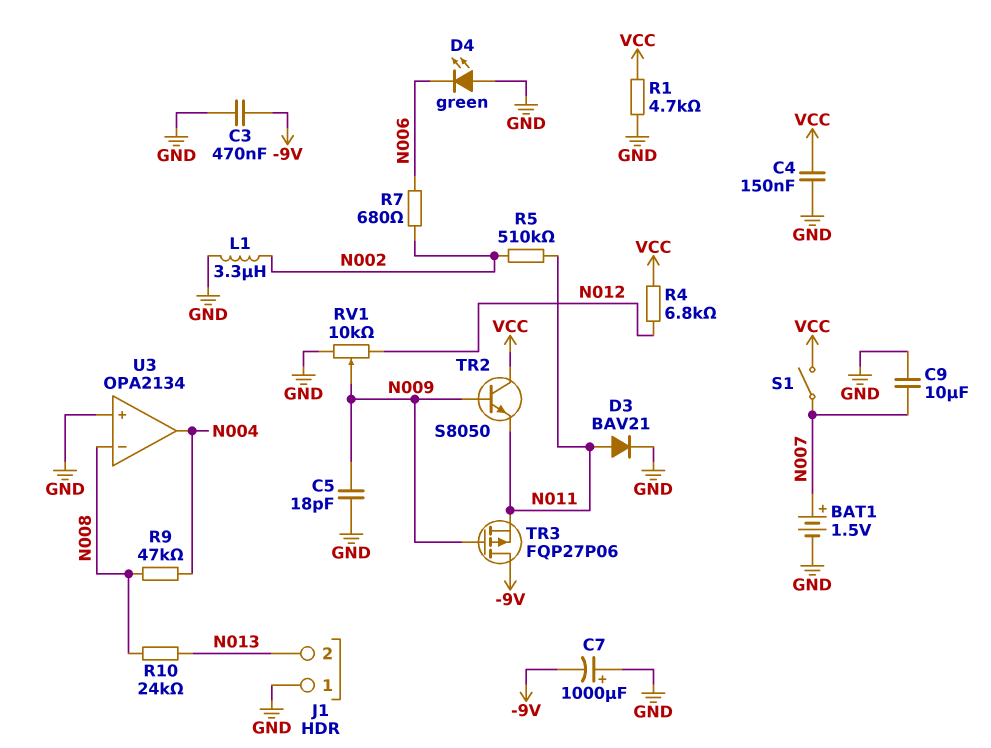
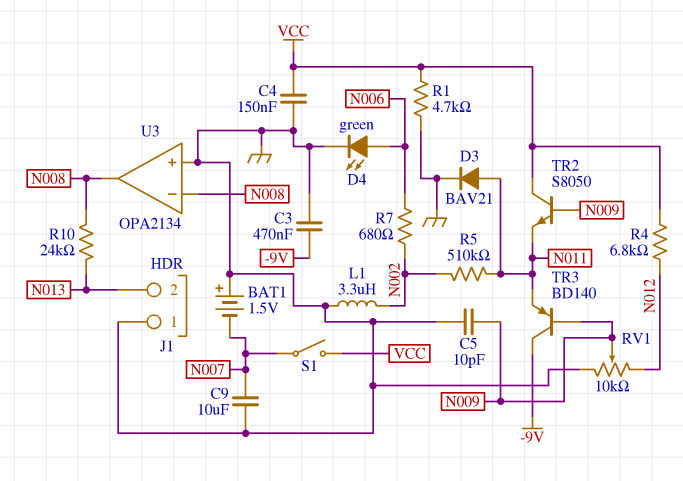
BAT1: 1.5V (plus N007, minus GND) -> 1.5V (plus GND, minus N007)
C5: 18pF (GND, N009) -> 10pF (GND, N009)
C7: 1000uF (plus GND, minus -9V) -> none
D4: LED green (A GND, K N006) -> LED green (A N006, K GND)
R9: 47k (N004, N008) -> none
TR3: PMOS FQP27P06 (G N009, D -9V, S N011) -> PNP BD140 (B N009, C -9V, E N011)
U3 pin out: N004 -> N008

